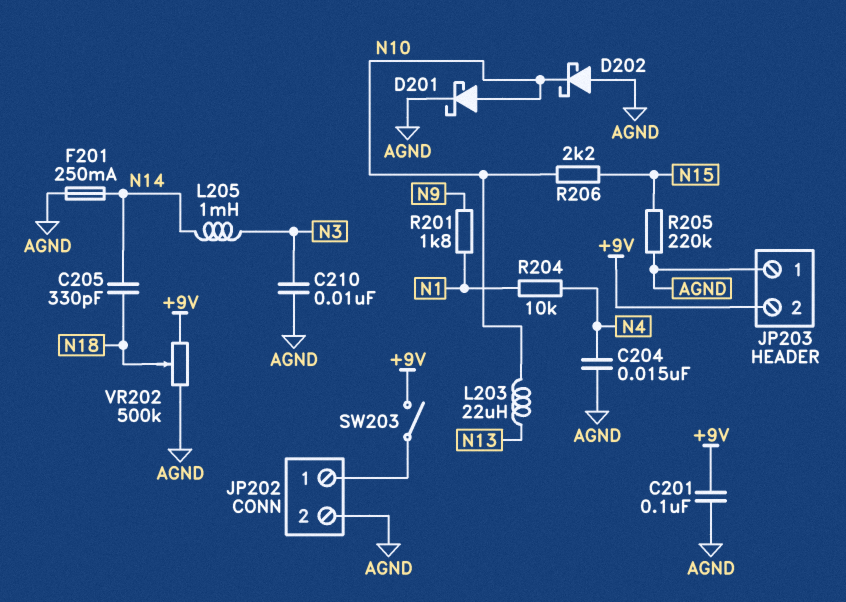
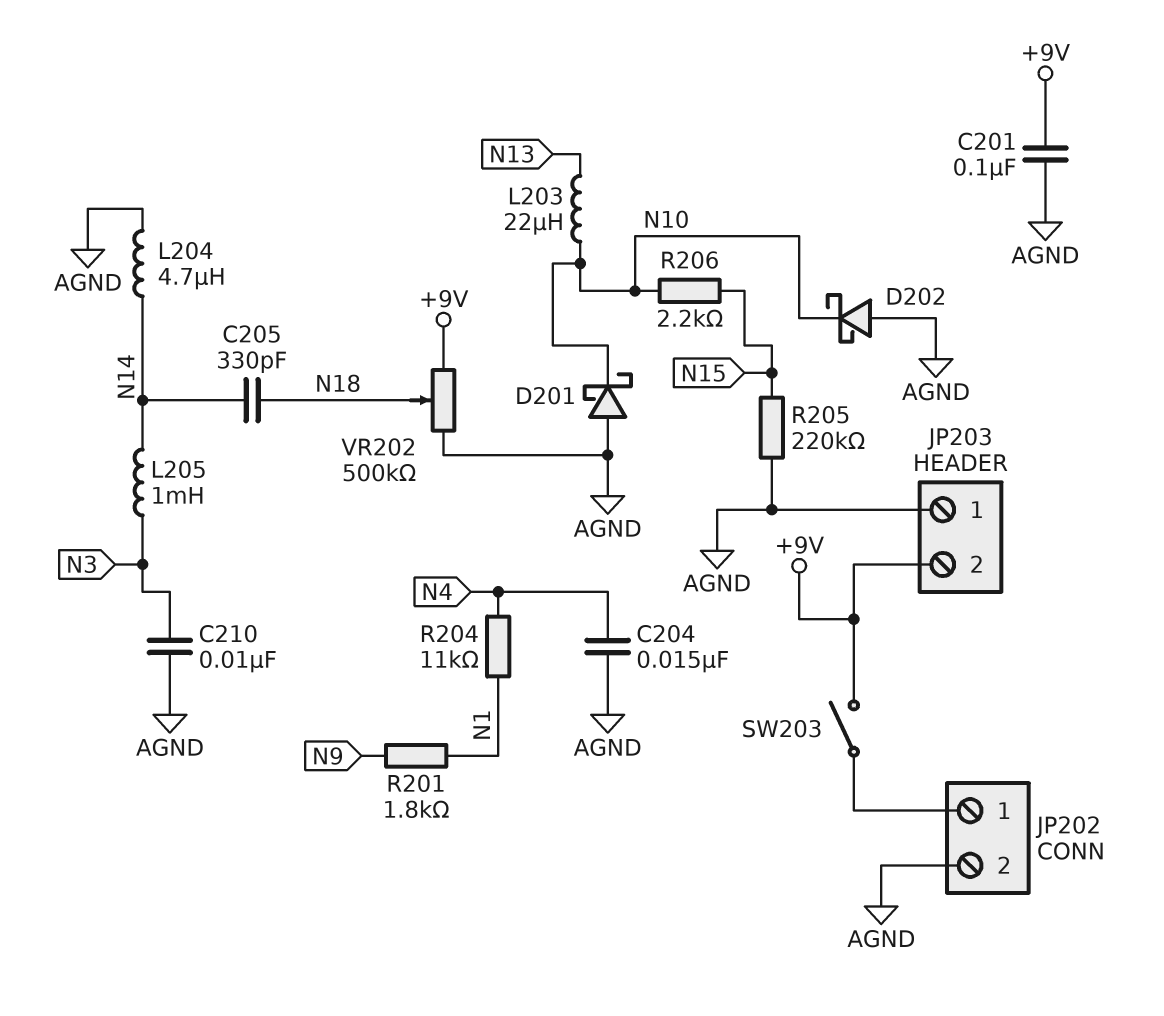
D201: schottky (A N10, K AGND) -> schottky (A AGND, K N10)
F201: 250mA (AGND, N14) -> none
L204: none -> 4.7uH (AGND, N14)
R204: 10k (N1, N4) -> 11k (N1, N4)

